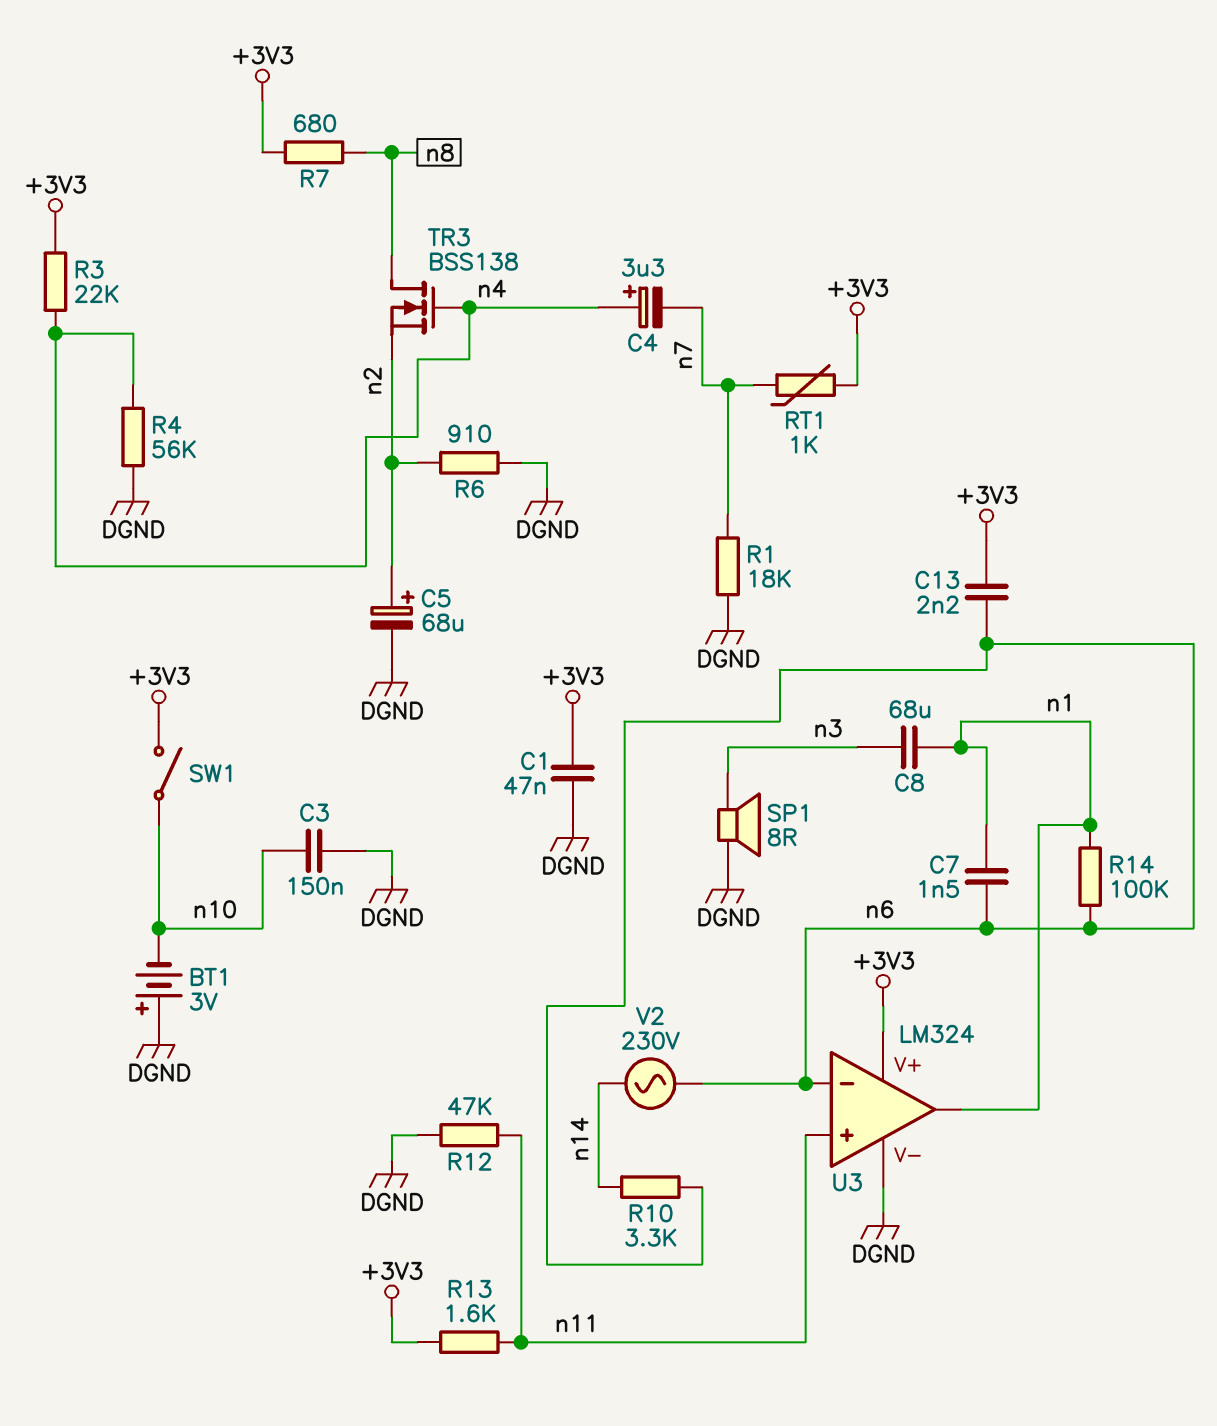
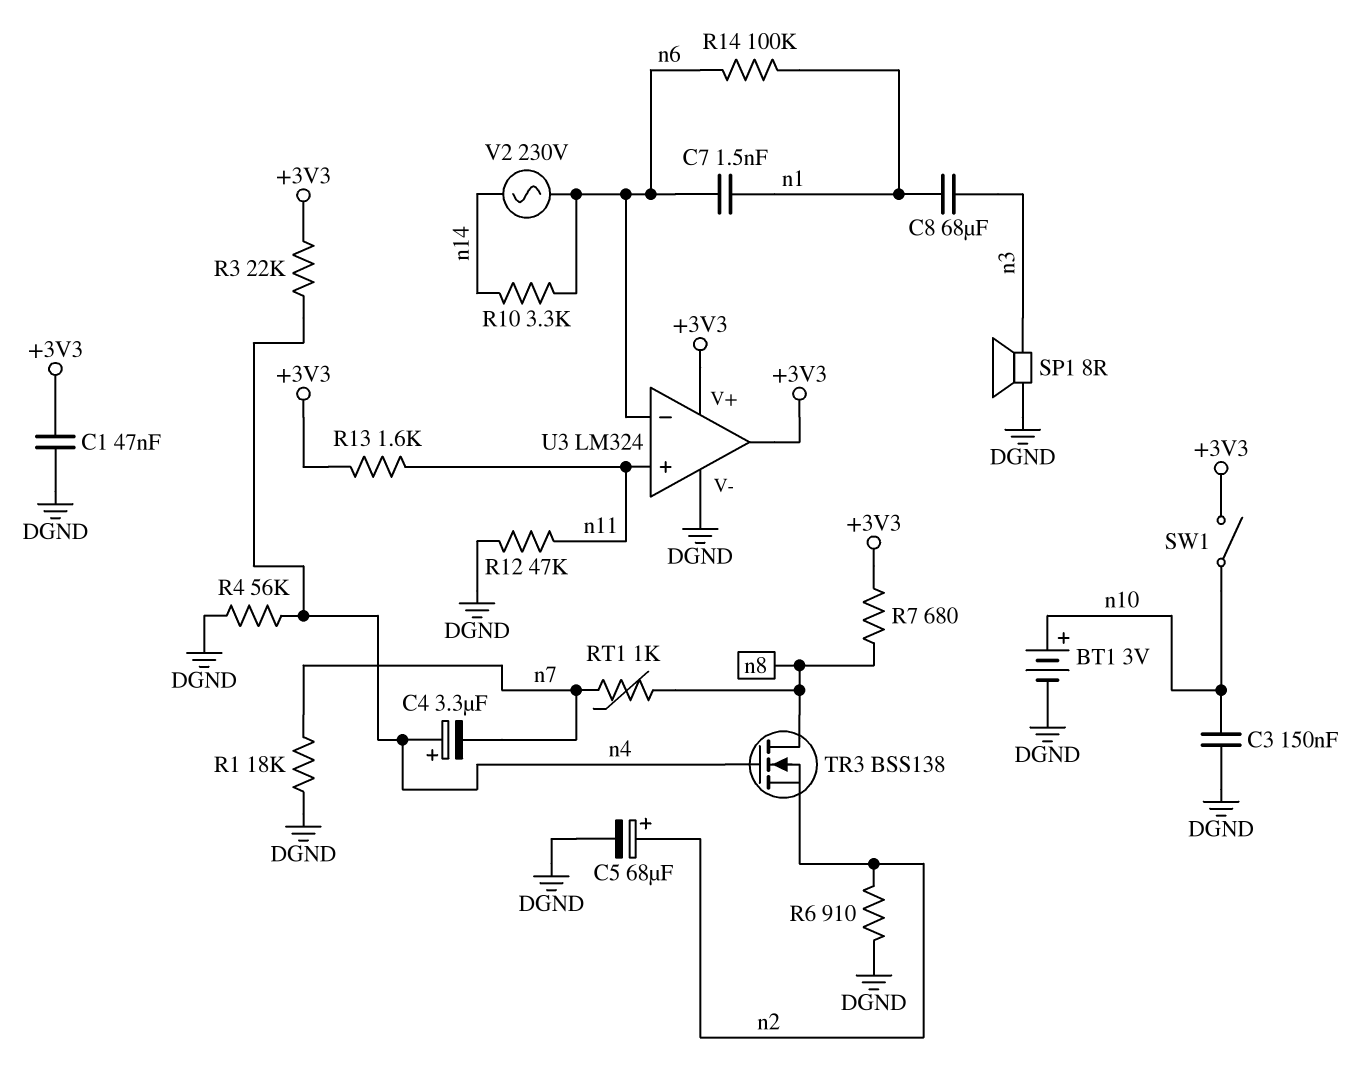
BT1: 3V (plus DGND, minus n10) -> 3V (plus n10, minus DGND)
C13: 2.2nF (+3V3, n6) -> none
RT1: 1k (+3V3, n7) -> 1k (n7, n8)
U3 pin out: n1 -> +3V3

